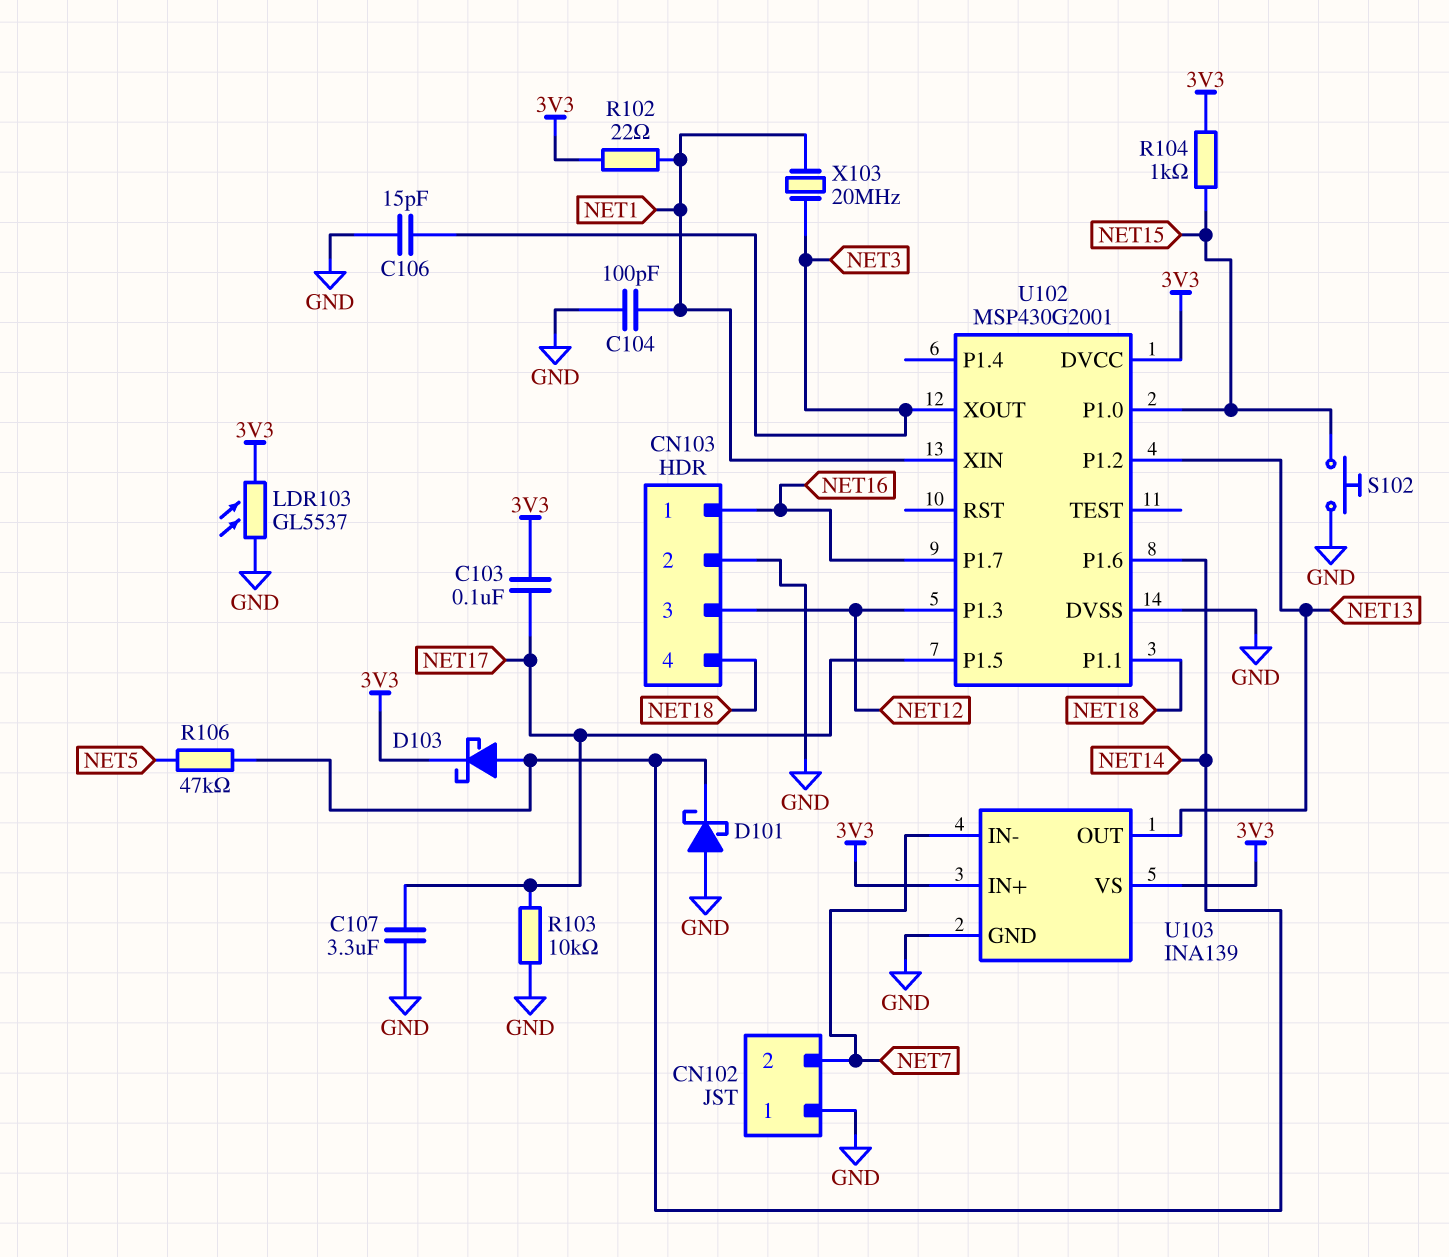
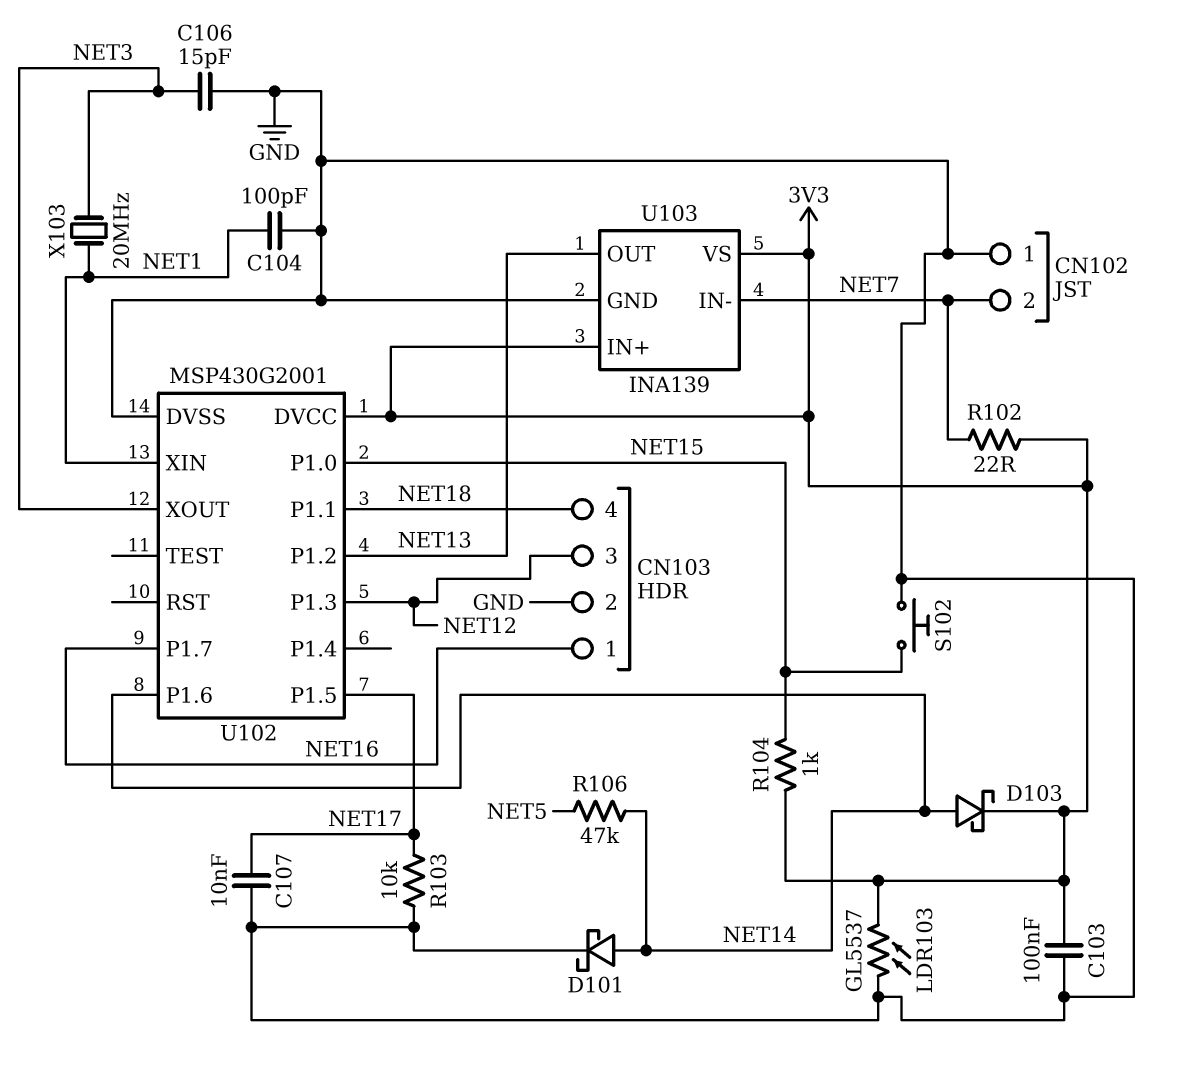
C103: 100nF (3V3, NET17) -> 100nF (3V3, GND)
C107: 3.3uF (GND, NET17) -> 10nF (GND, NET17)
D101: schottky (A GND, K NET14) -> schottky (A NET14, K GND)
R102: 22 (3V3, NET1) -> 22 (3V3, NET7)

